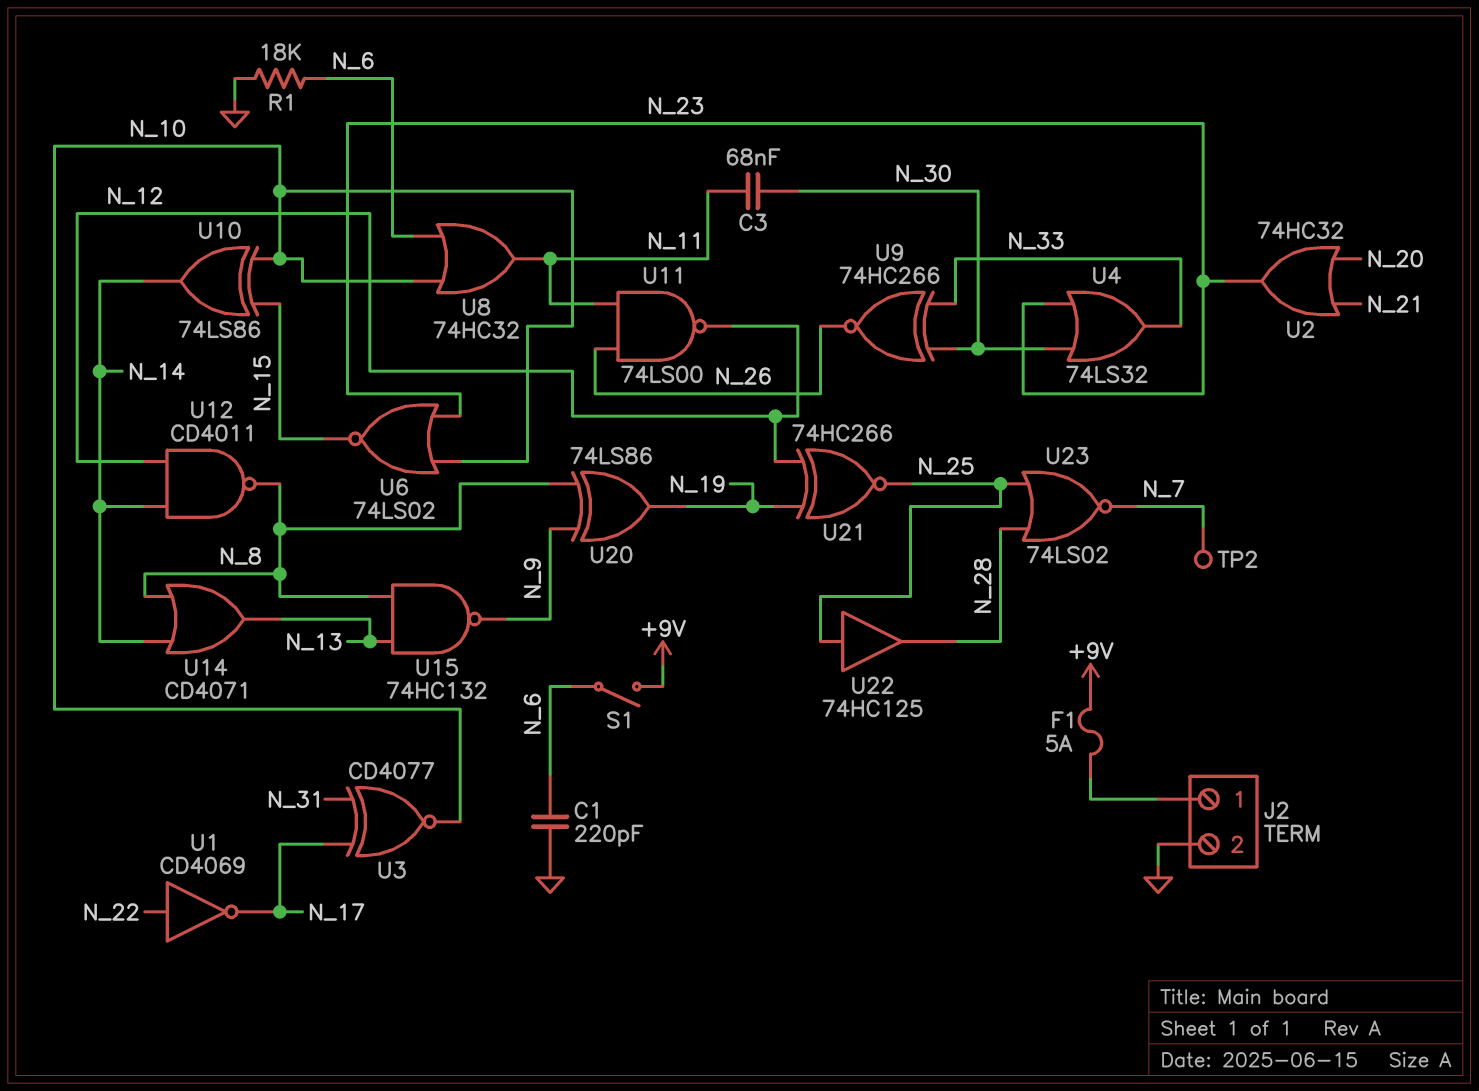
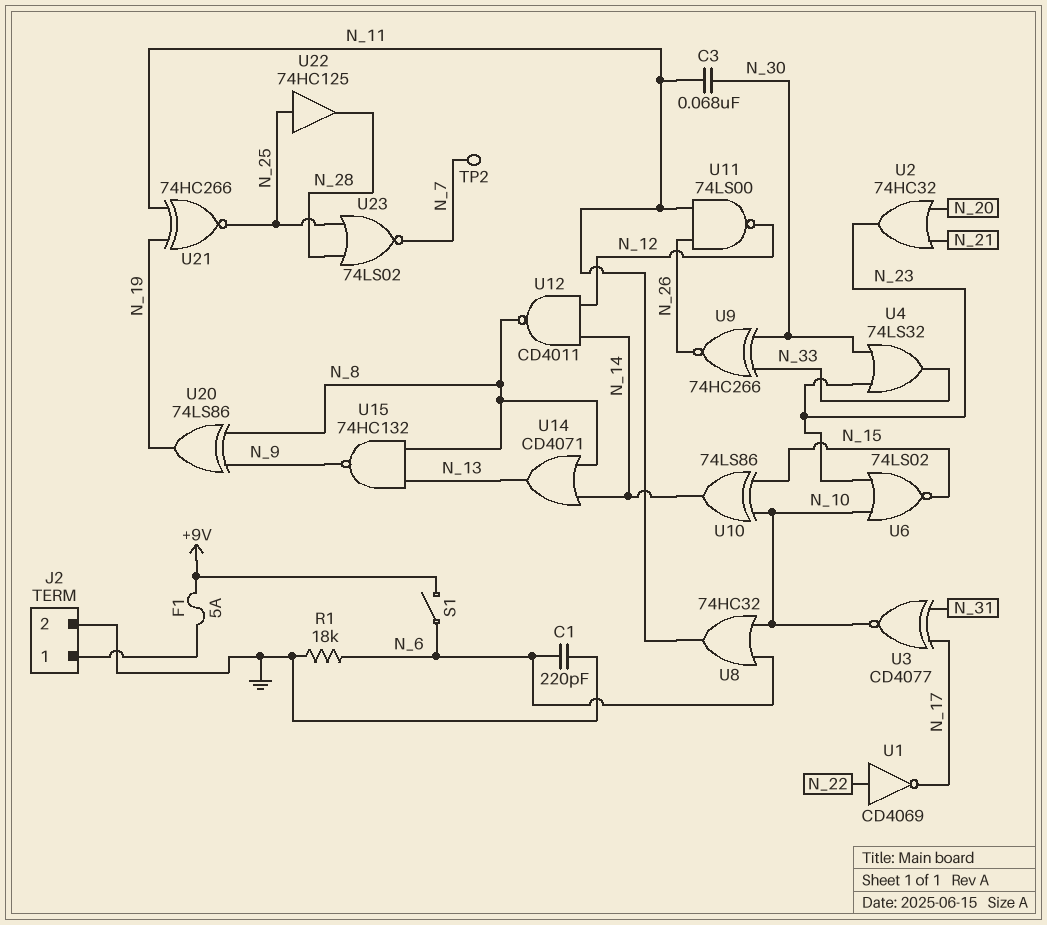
U21: XNOR 74HC266 (in N_12, in N_19, out N_25) -> XNOR 74HC266 (in N_11, in N_19, out N_25)

